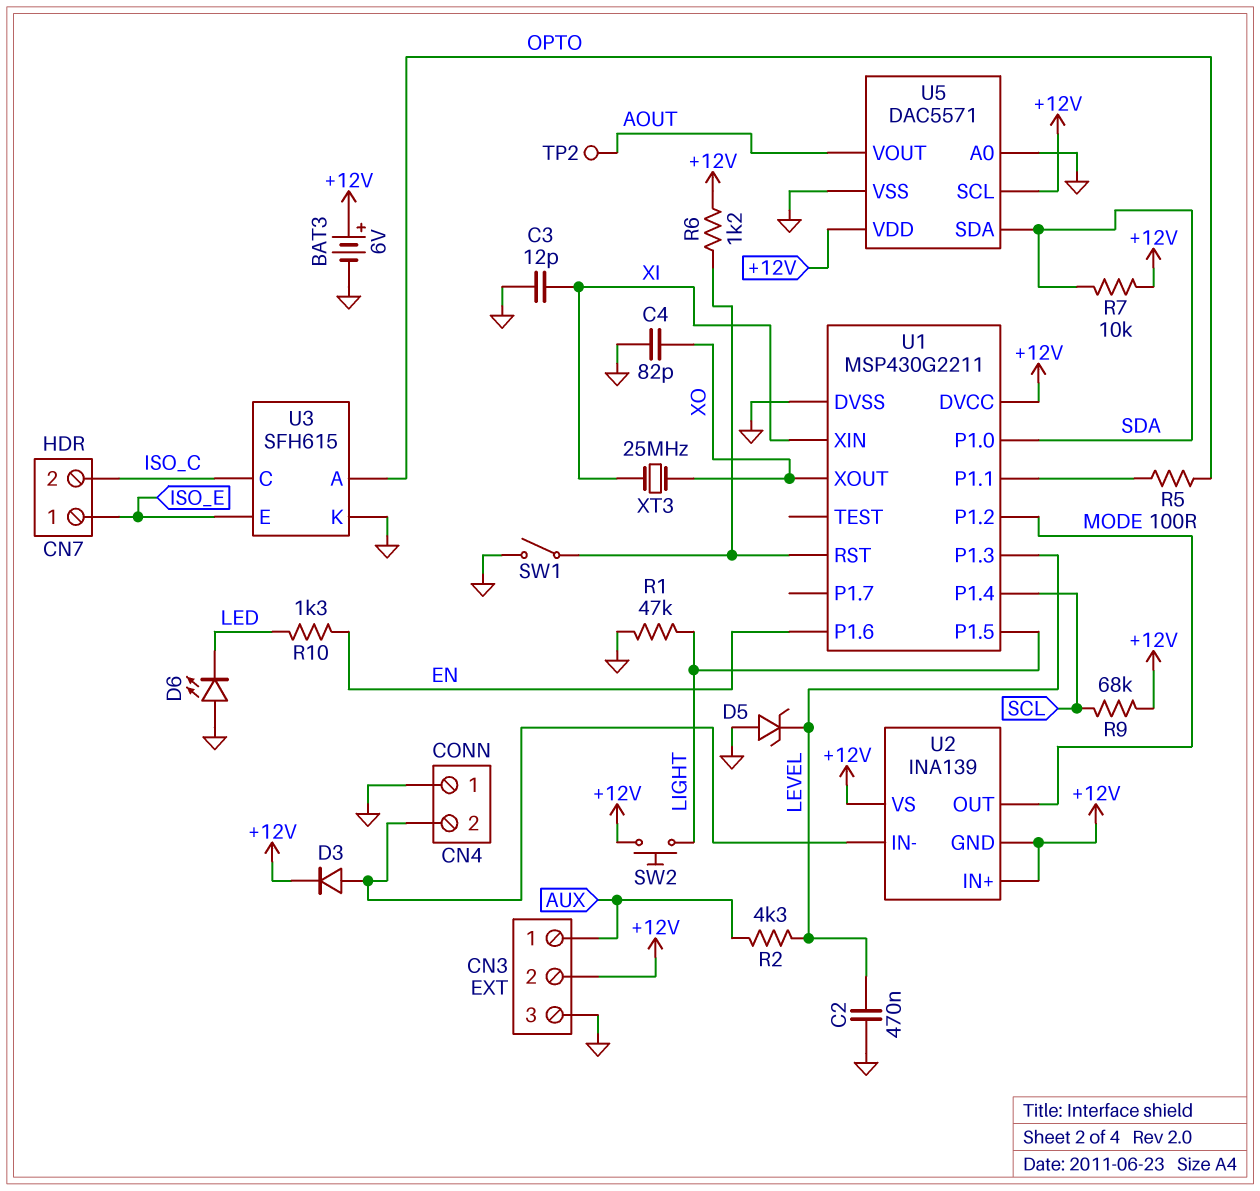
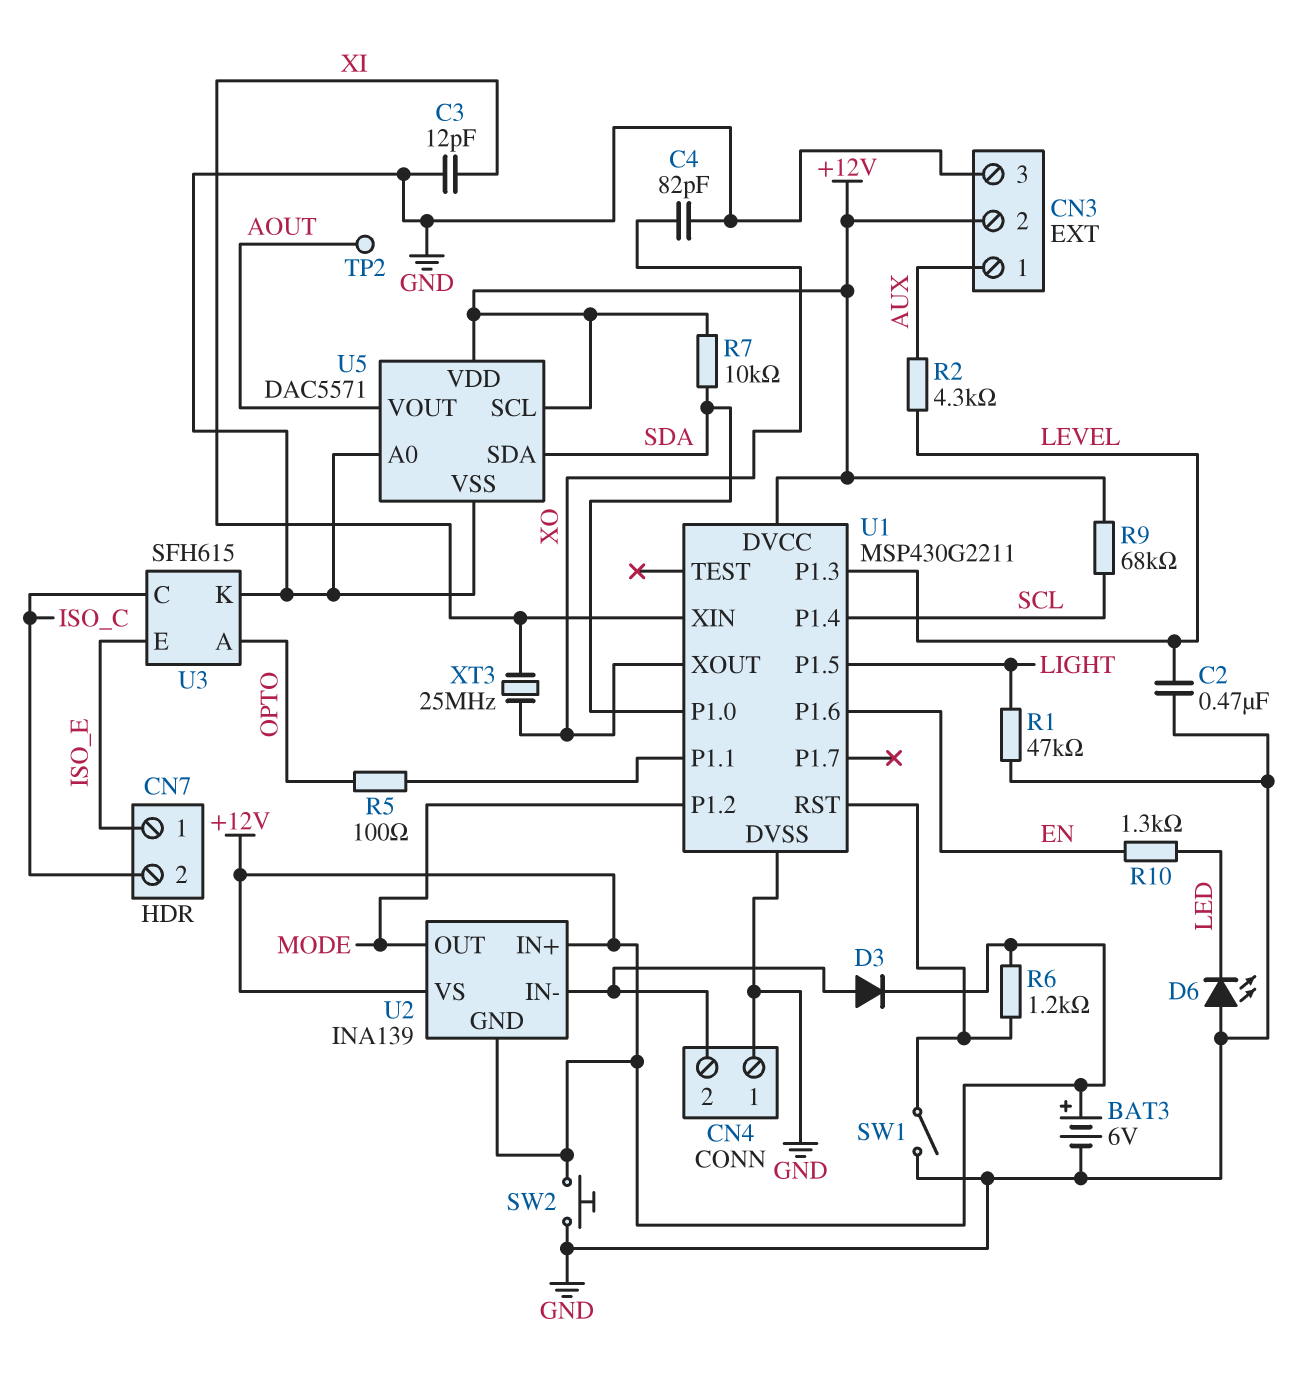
D5: zener (A GND, K LEVEL) -> none
SW2: button (+12V, LIGHT) -> button (+12V, GND)

